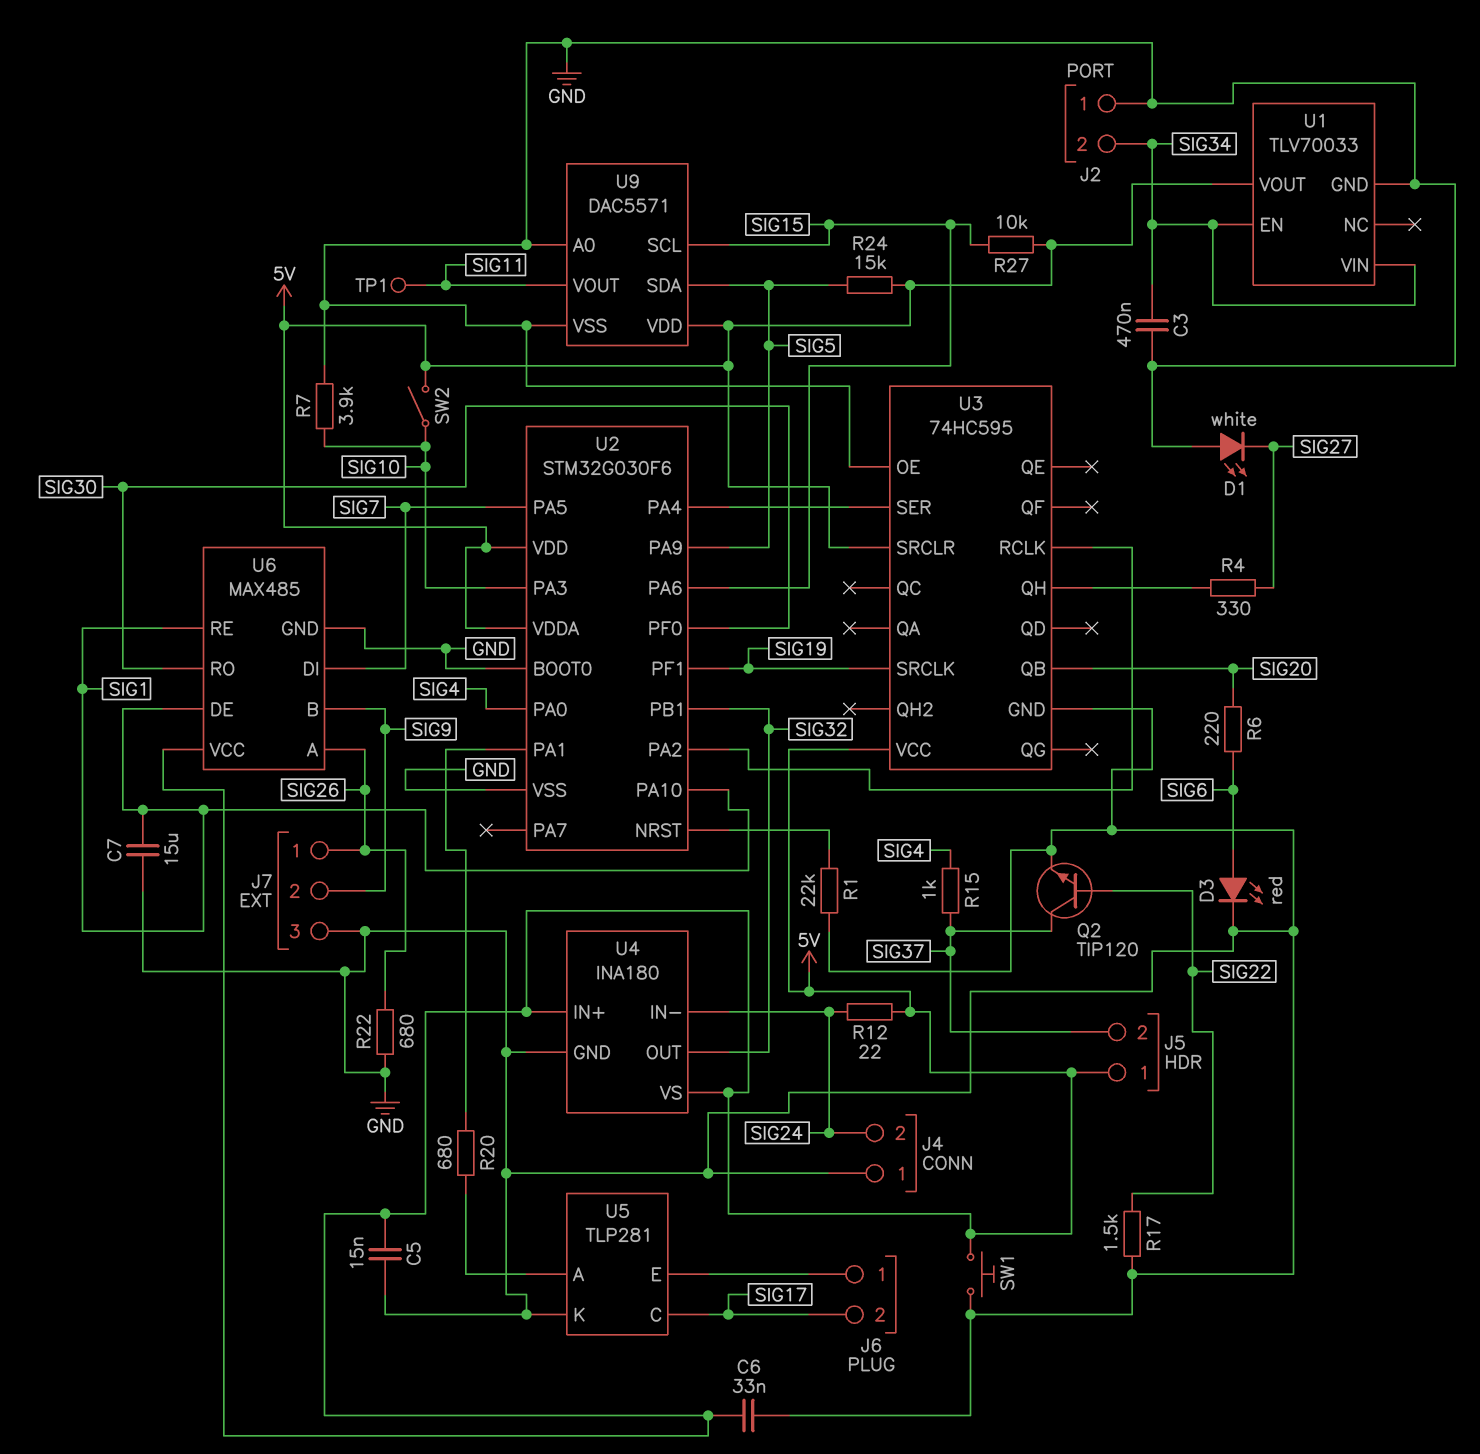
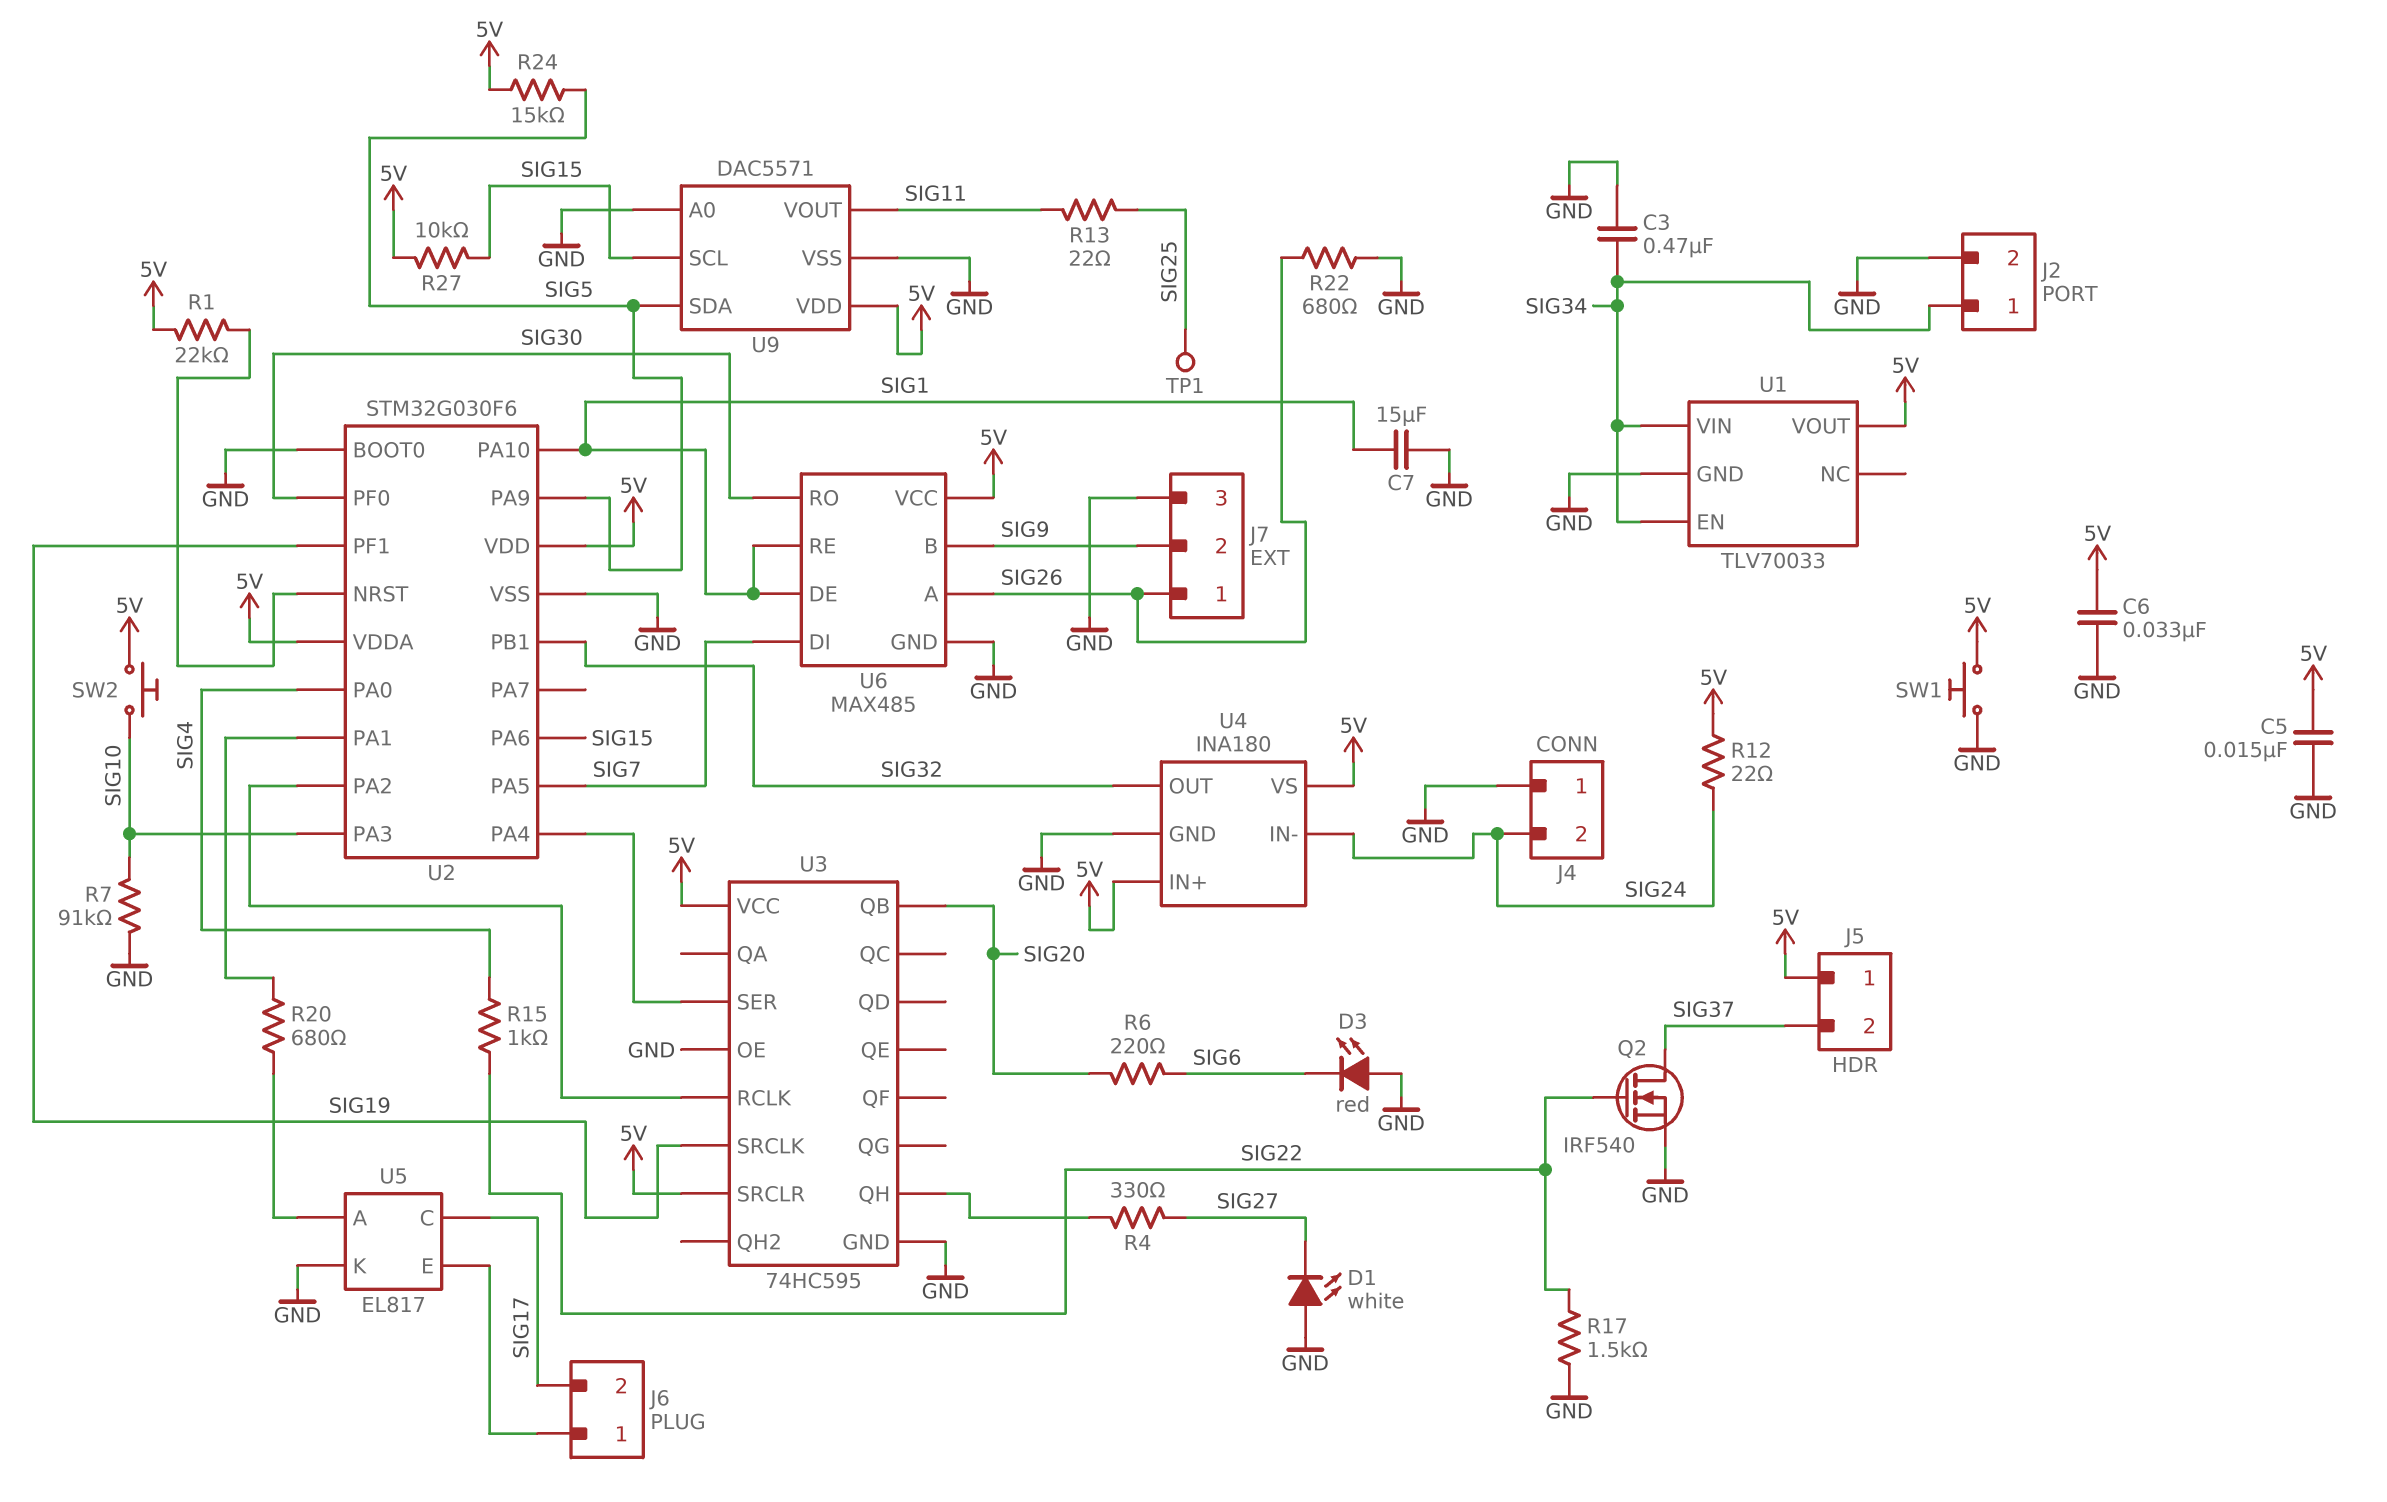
D3: LED red (A SIG6, K GND) -> LED red (A GND, K SIG6)
J2 pin 1: GND -> SIG34
J2 pin 2: SIG34 -> GND
Q2: NPN TIP120 (B SIG22, C SIG37, E GND) -> NMOS IRF540 (G SIG22, D SIG37, S GND)
R1: 22k (GND, U2/NRST) -> 22k (5V, U2/NRST)
R7: 3.9k (GND, SIG10) -> 91k (GND, SIG10)
R13: none -> 22 (SIG11, SIG25)
R15: 1k (SIG4, SIG37) -> 1k (SIG4, SIG22)
SW2: switch (5V, SIG10) -> button (5V, SIG10)
TP1: test point (SIG11) -> test point (SIG25)
U5: TLP281 -> EL817

